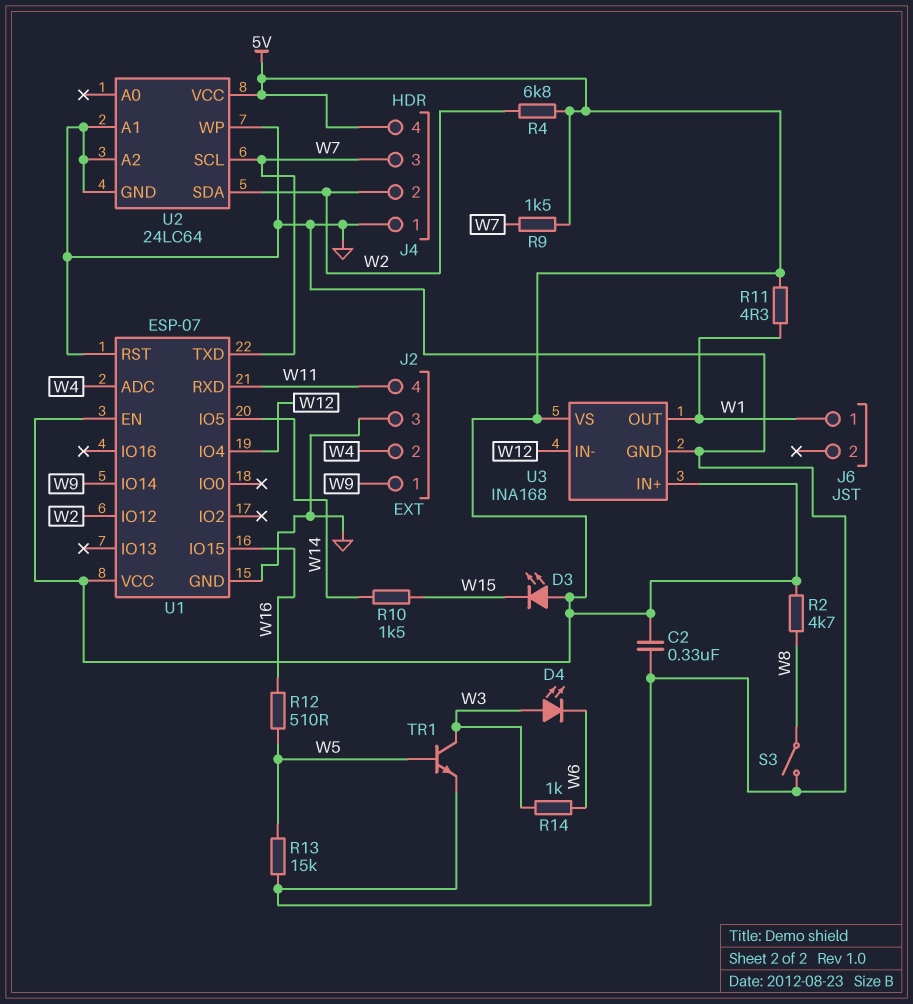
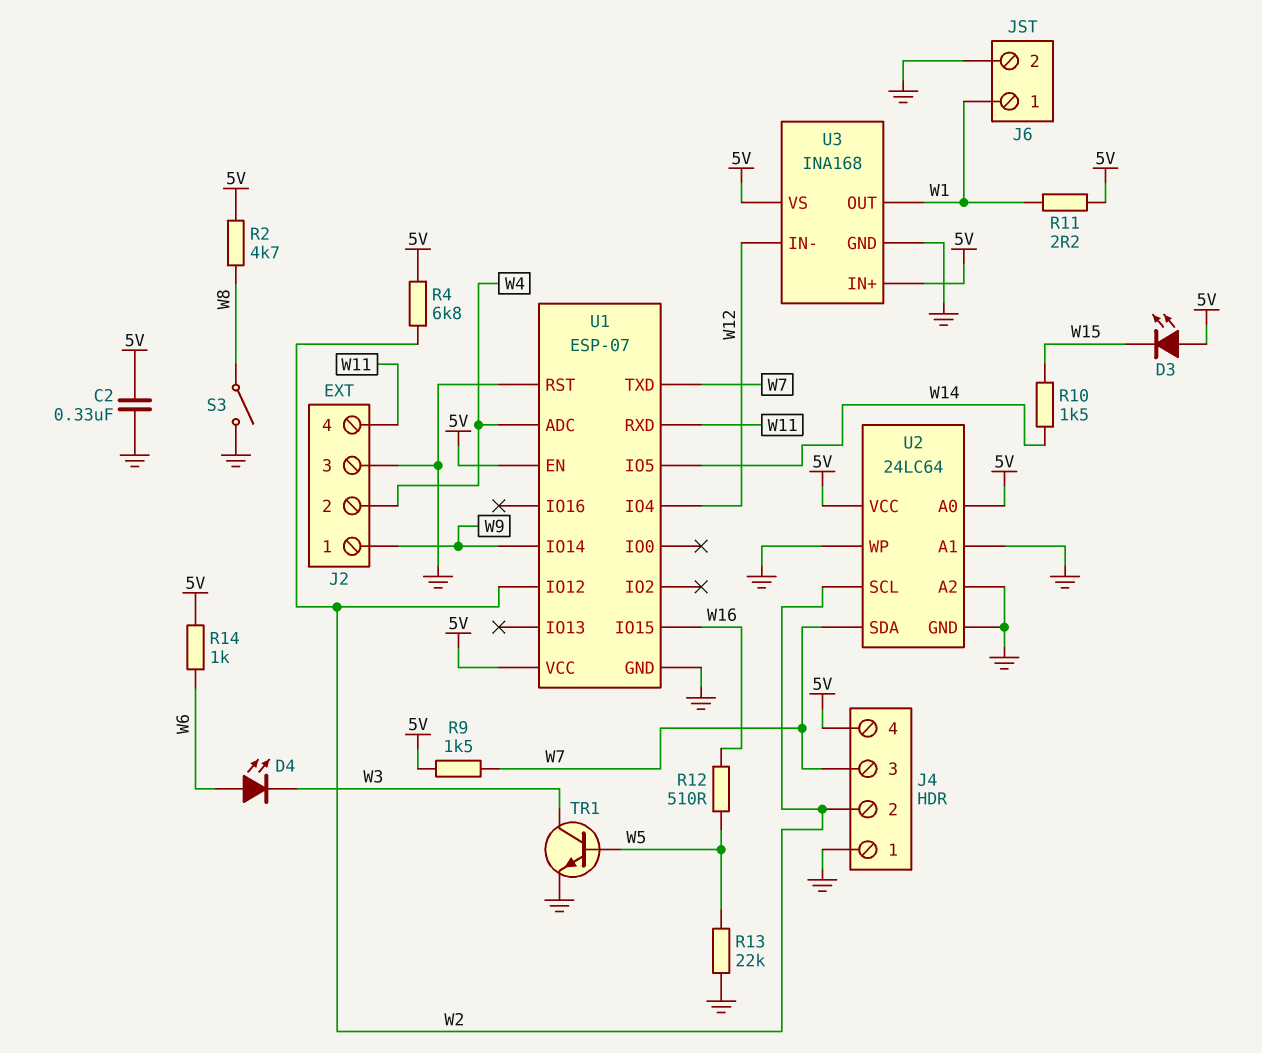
D4: LED (A W3, K W6) -> LED (A W6, K W3)
J6 pin 2: none -> GND
R11: 4.3 (5V, W1) -> 2.2 (5V, W1)
R13: 15k (GND, W5) -> 22k (GND, W5)
R14: 1k (W3, W6) -> 1k (5V, W6)
U2 pin A0: none -> 5V
U2 pin SCL: W7 -> W2
U2 pin SDA: W2 -> W7

